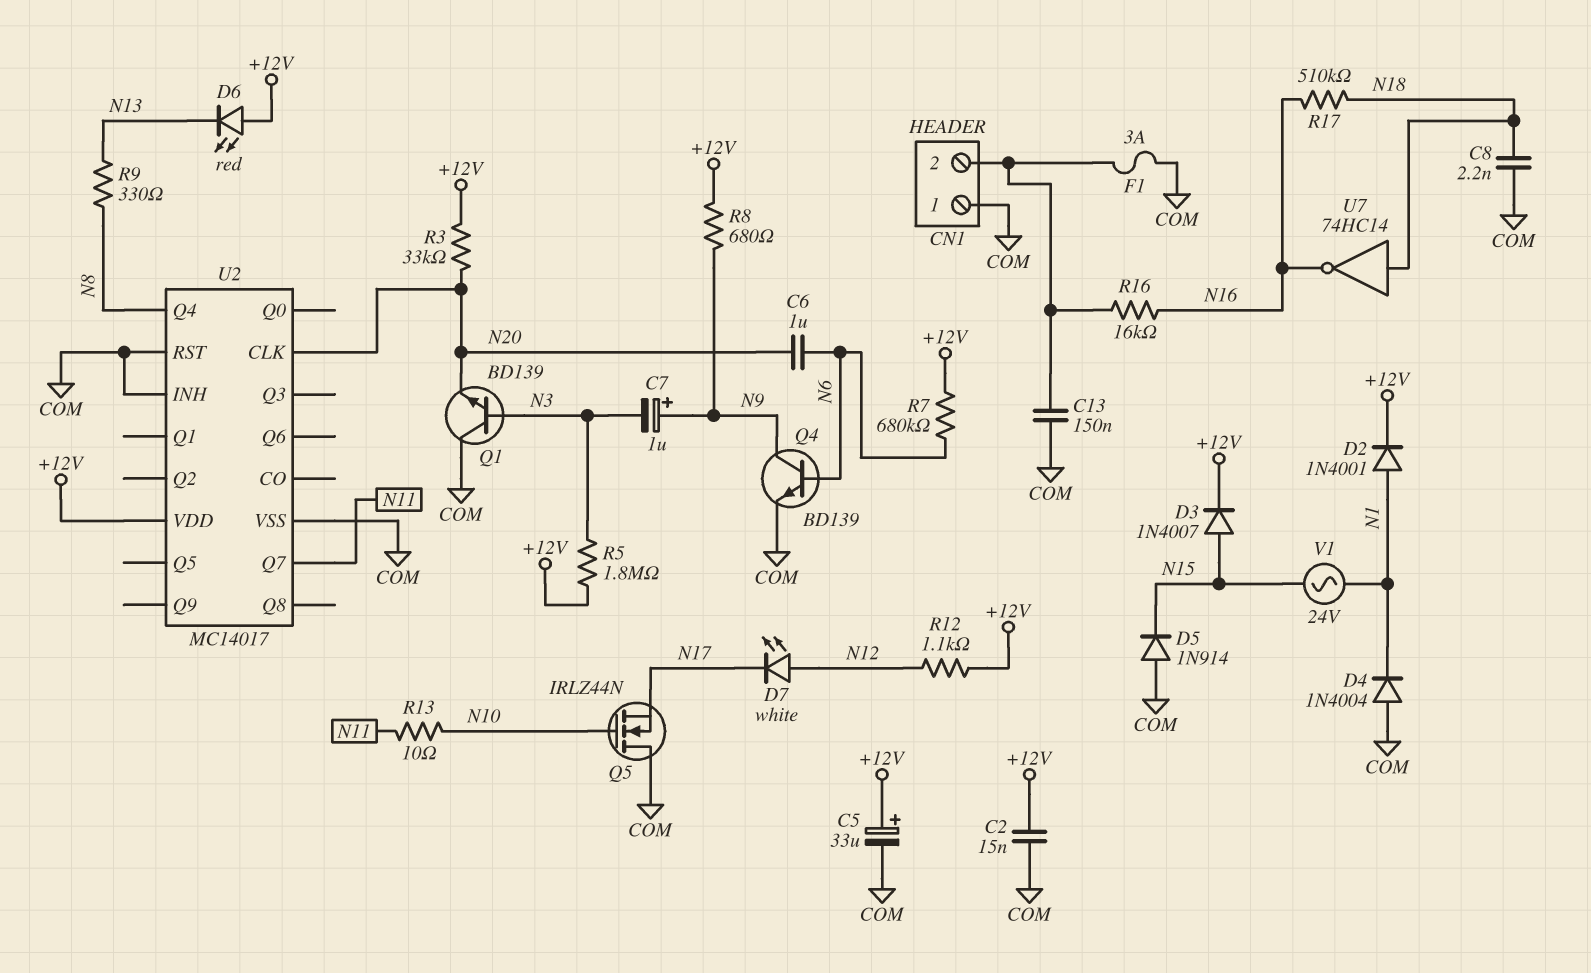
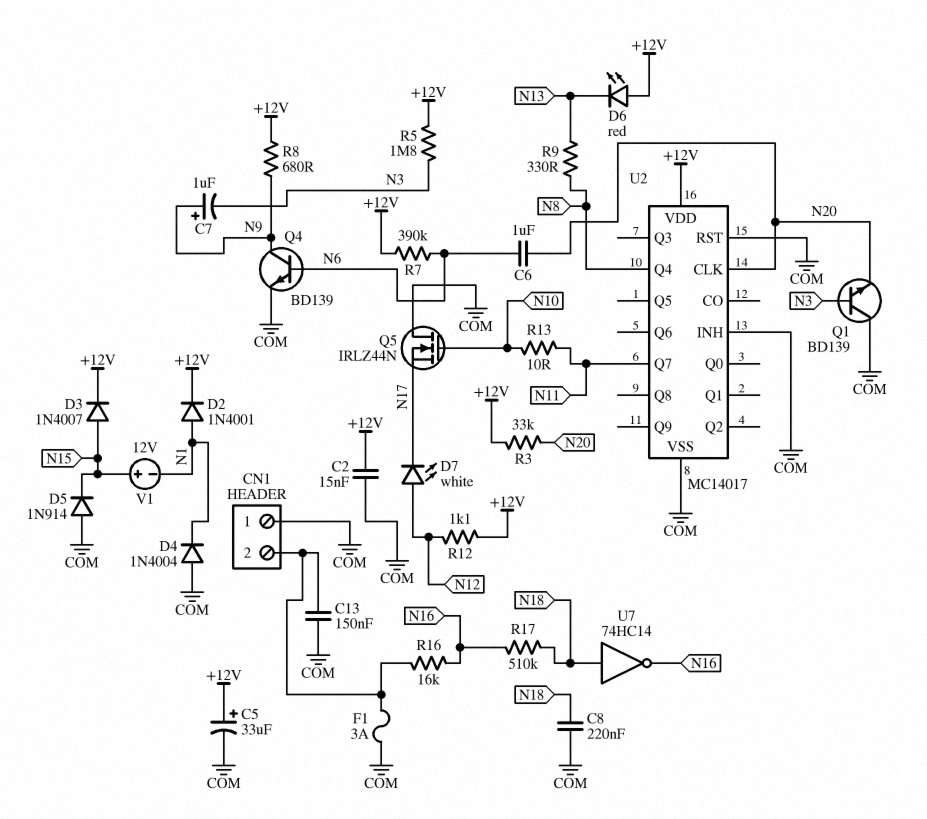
C8: 2.2nF (COM, N18) -> 220nF (COM, N18)
R7: 680k (+12V, N6) -> 390k (+12V, N6)
V1: AC 24V (N1, N15) -> 12V (plus N15, minus N1)

